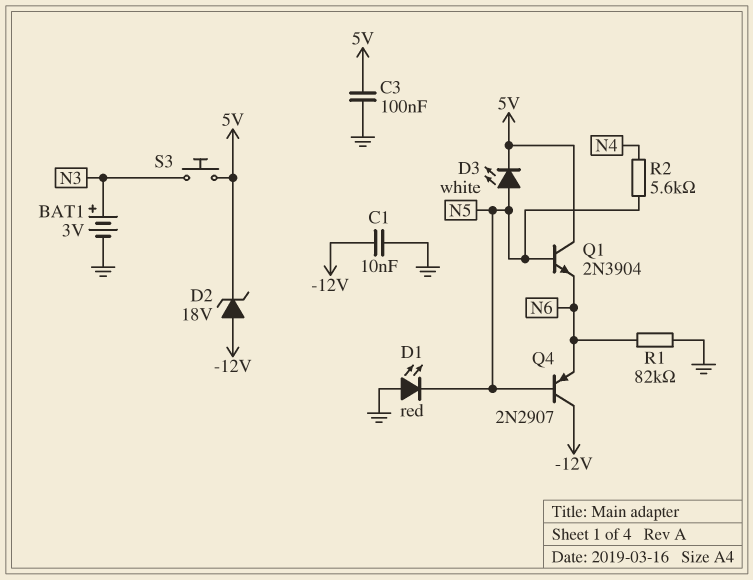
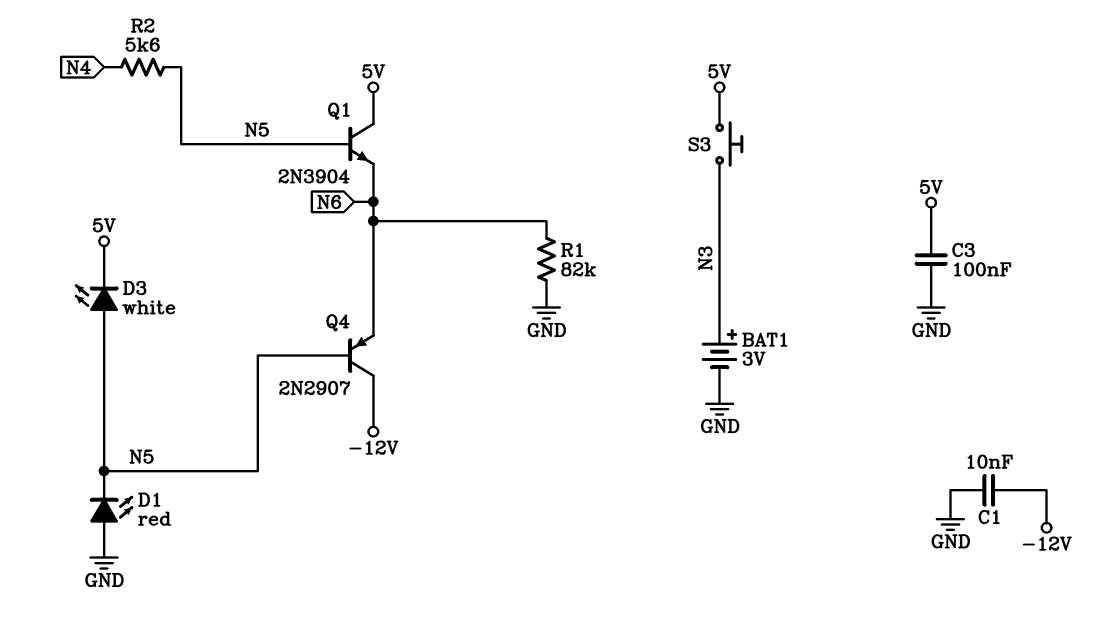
D2: zener 18V (A -12V, K 5V) -> none

